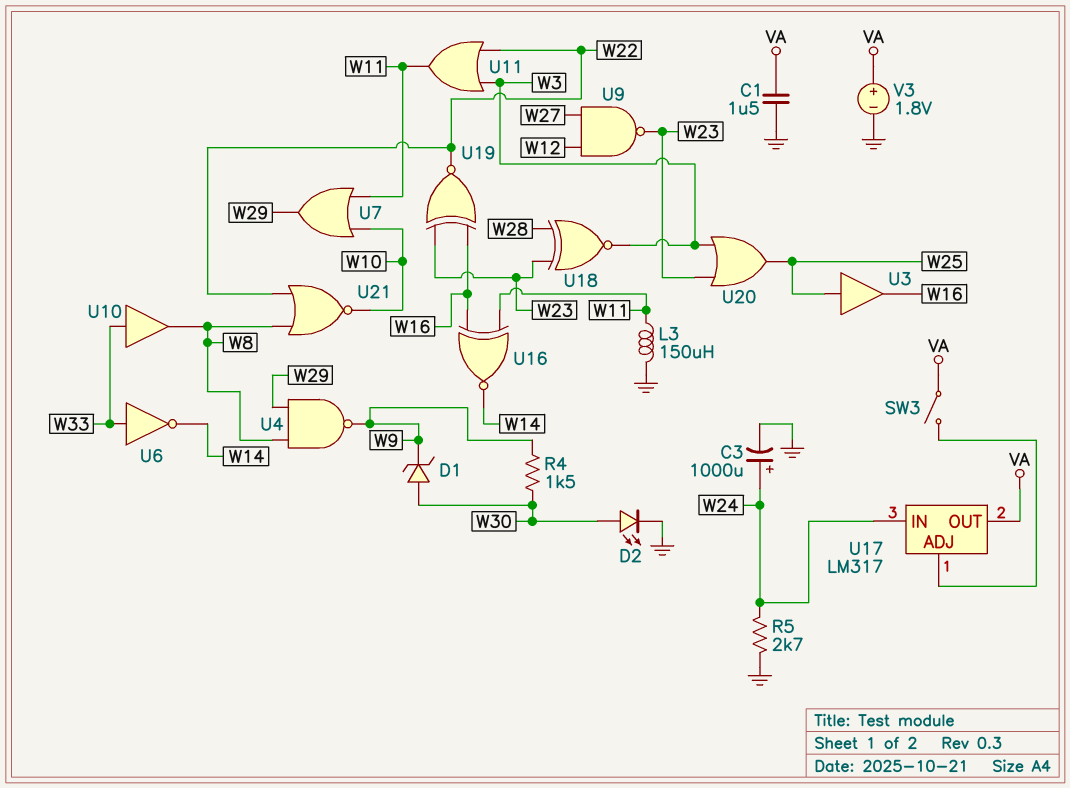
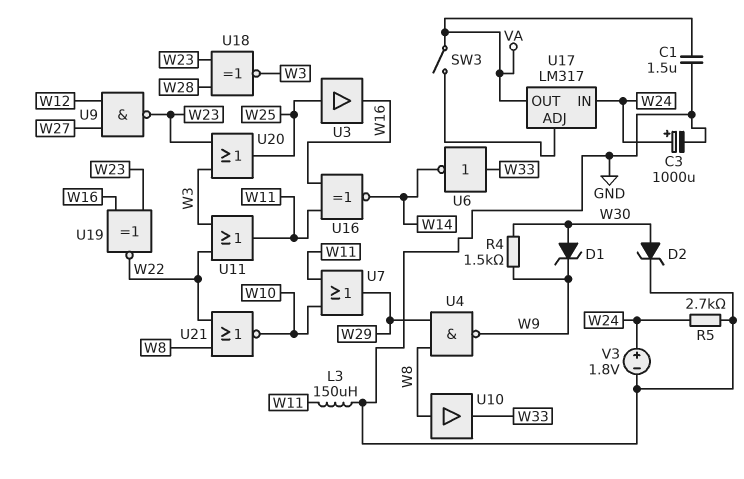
D2: LED (A W30, K GND) -> zener (A W30, K GND)
U10: buffer (in W33, out W8) -> buffer (in W8, out W33)
V3: 1.8V (plus VA, minus GND) -> 1.8V (plus W24, minus GND)

